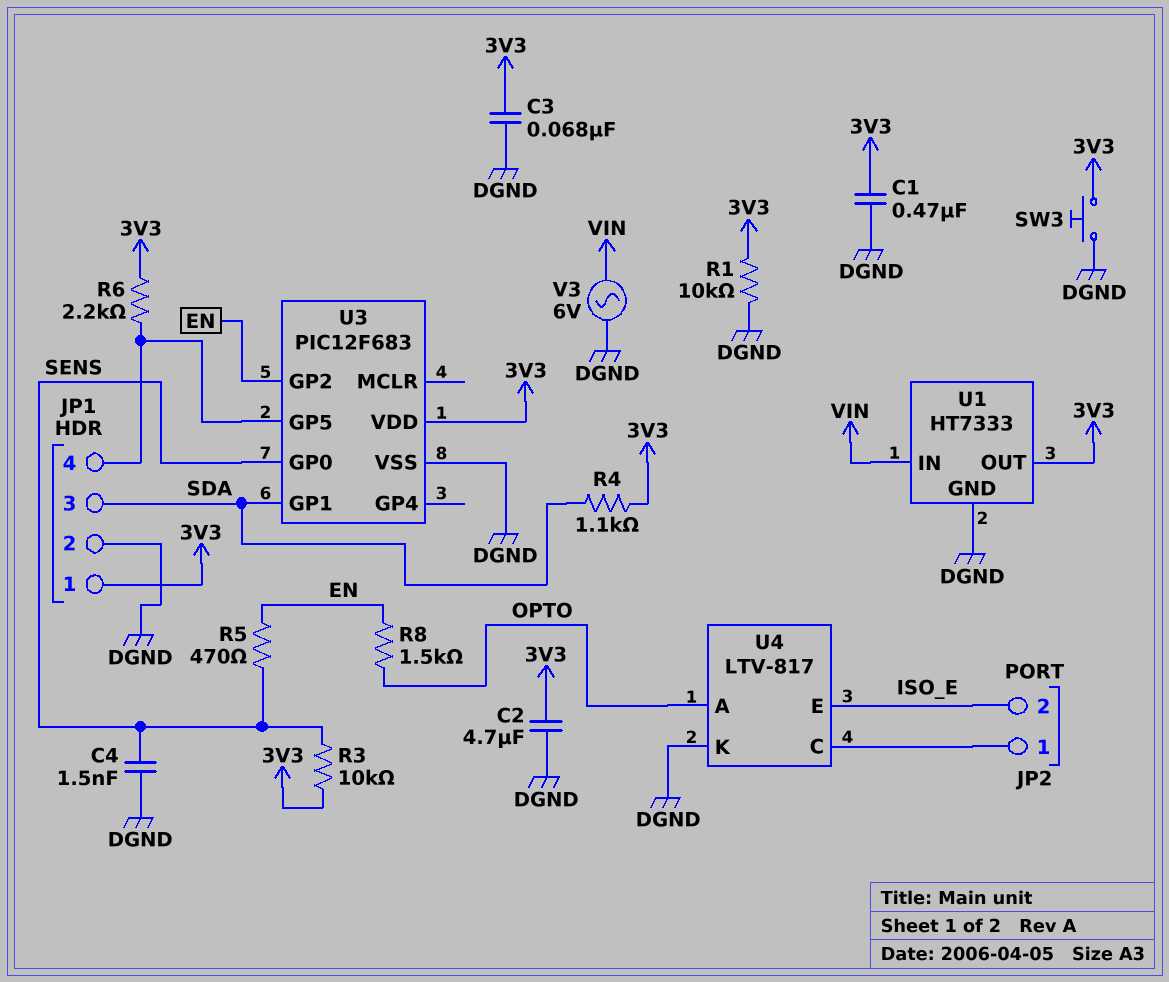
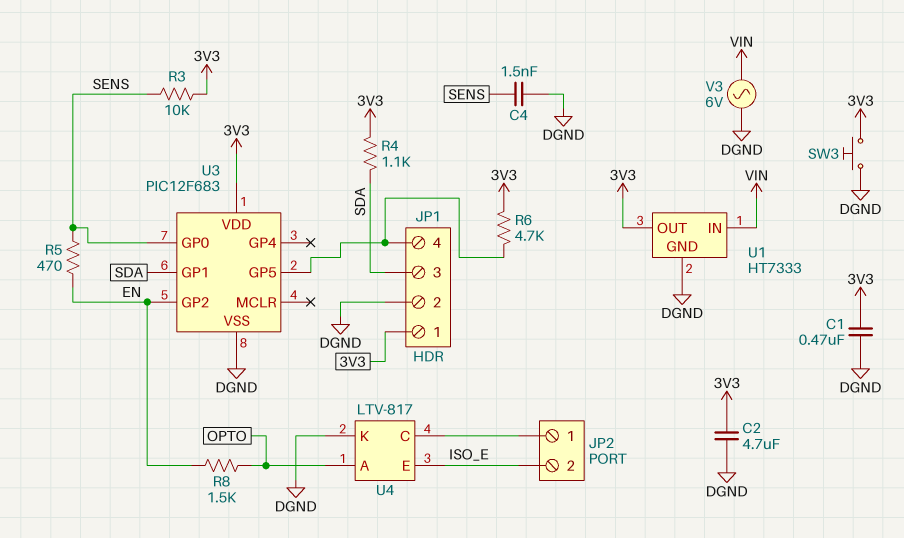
C3: 68nF (3V3, DGND) -> none
R1: 10k (3V3, DGND) -> none
R6: 2.2k (3V3, JP1/4) -> 4.7k (3V3, JP1/4)

